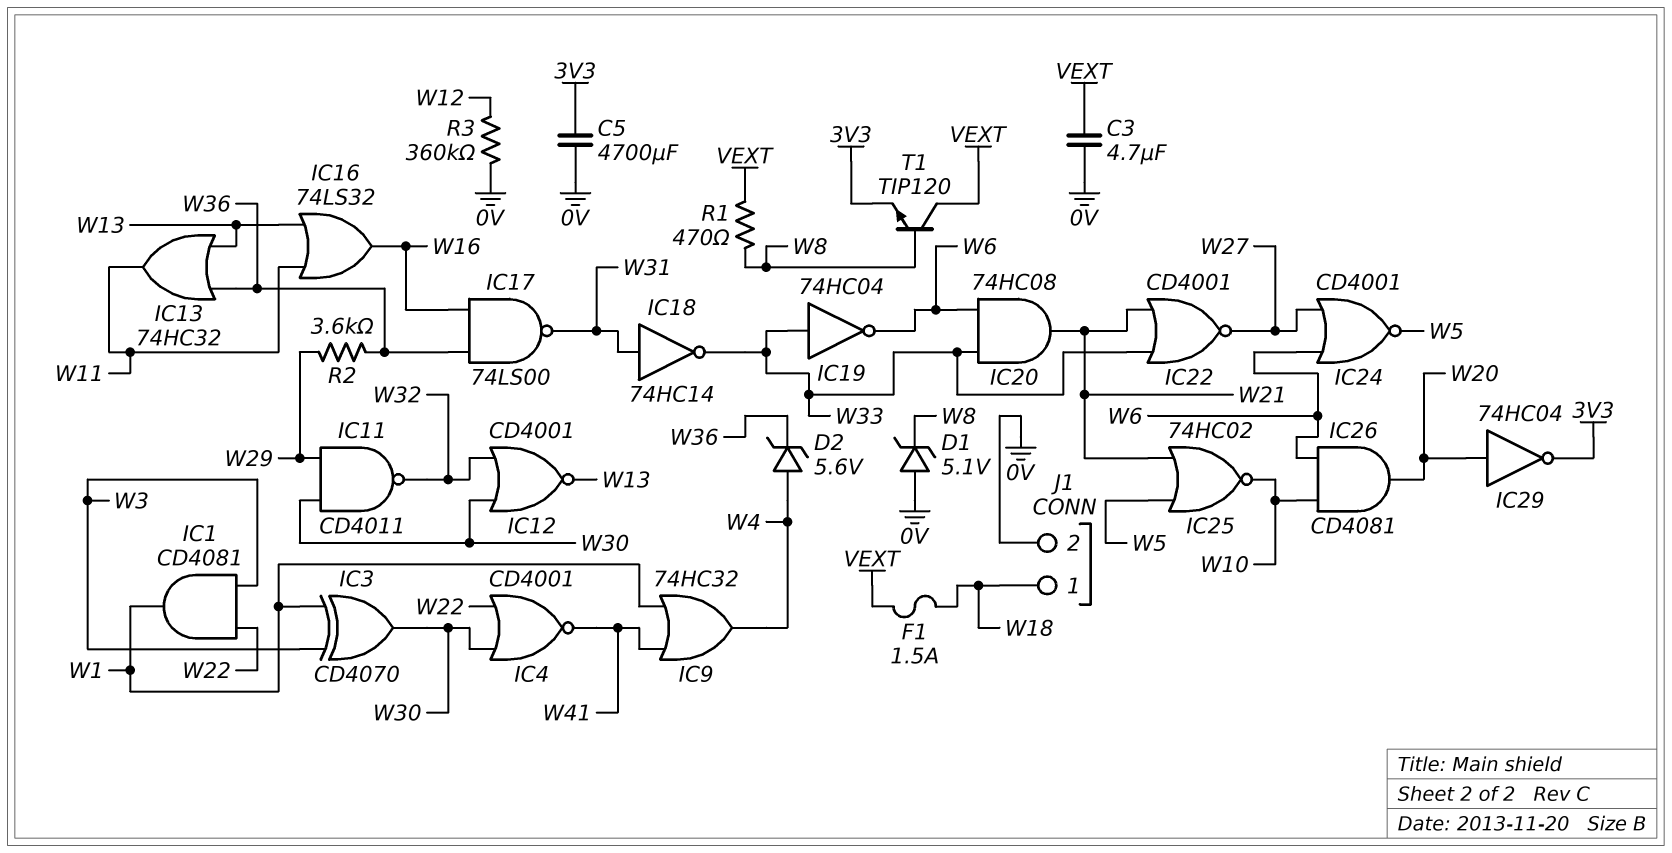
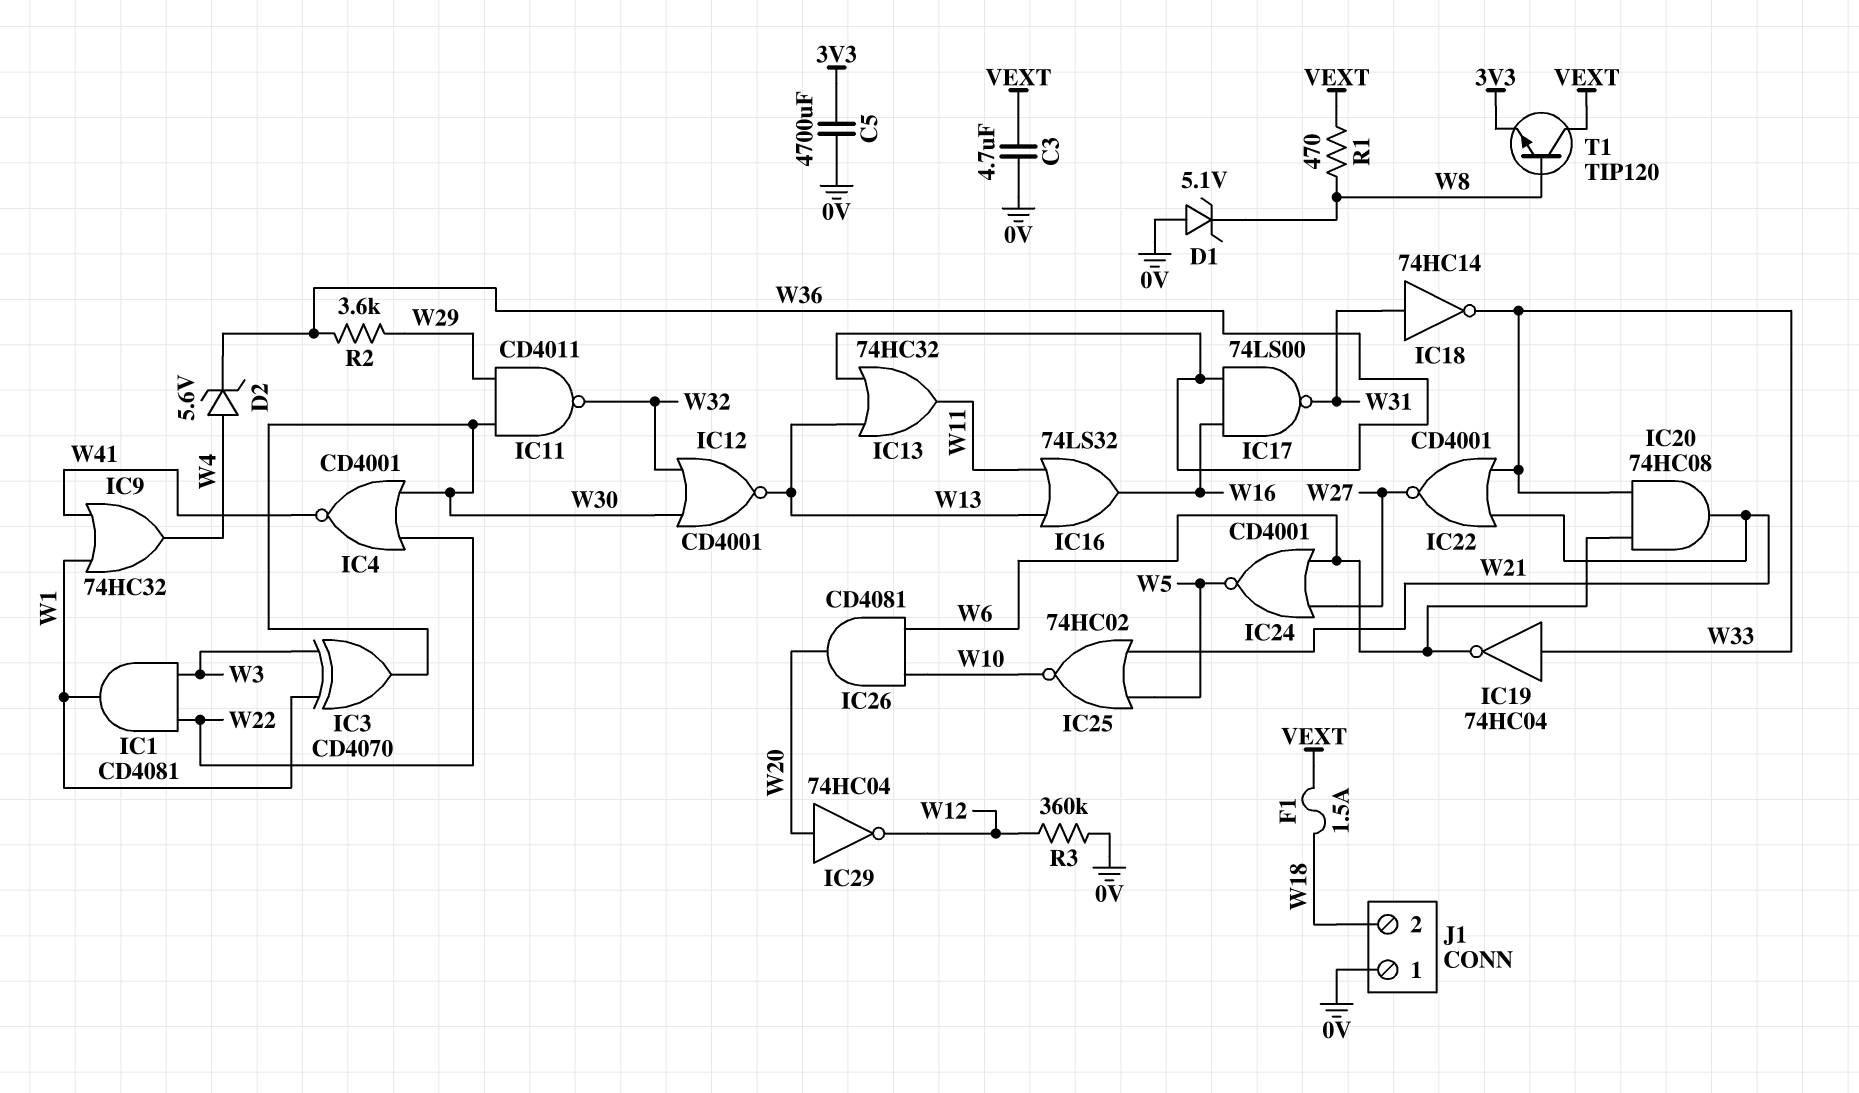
IC29: NOT 74HC04 (in W20, out 3V3) -> NOT 74HC04 (in W20, out W12)
J1 pin 1: W18 -> 0V
J1 pin 2: 0V -> W18

